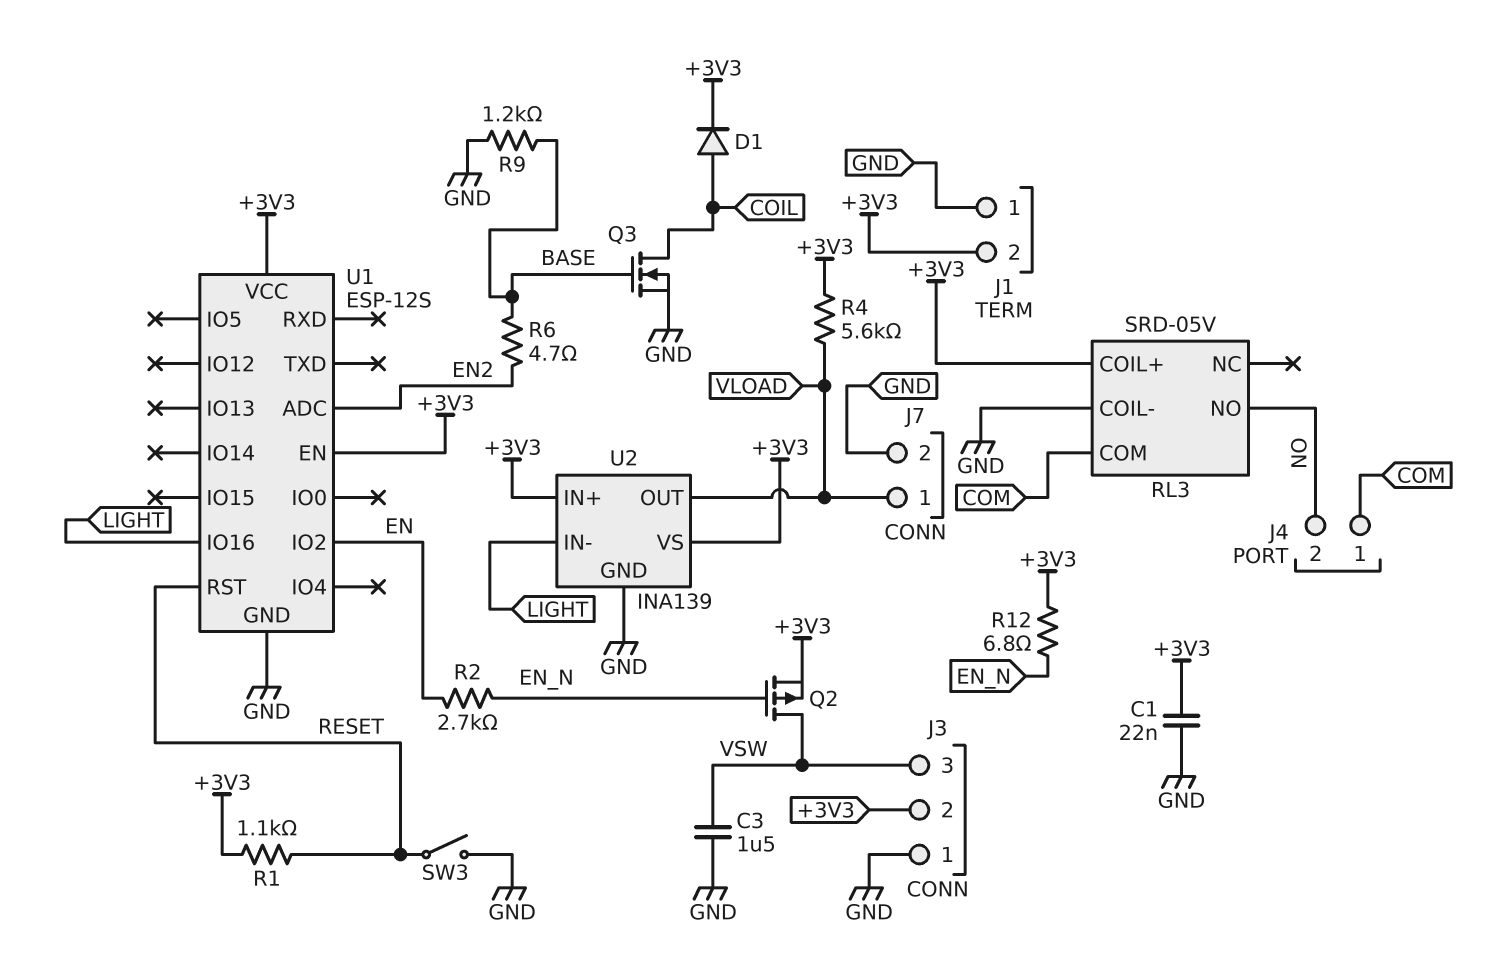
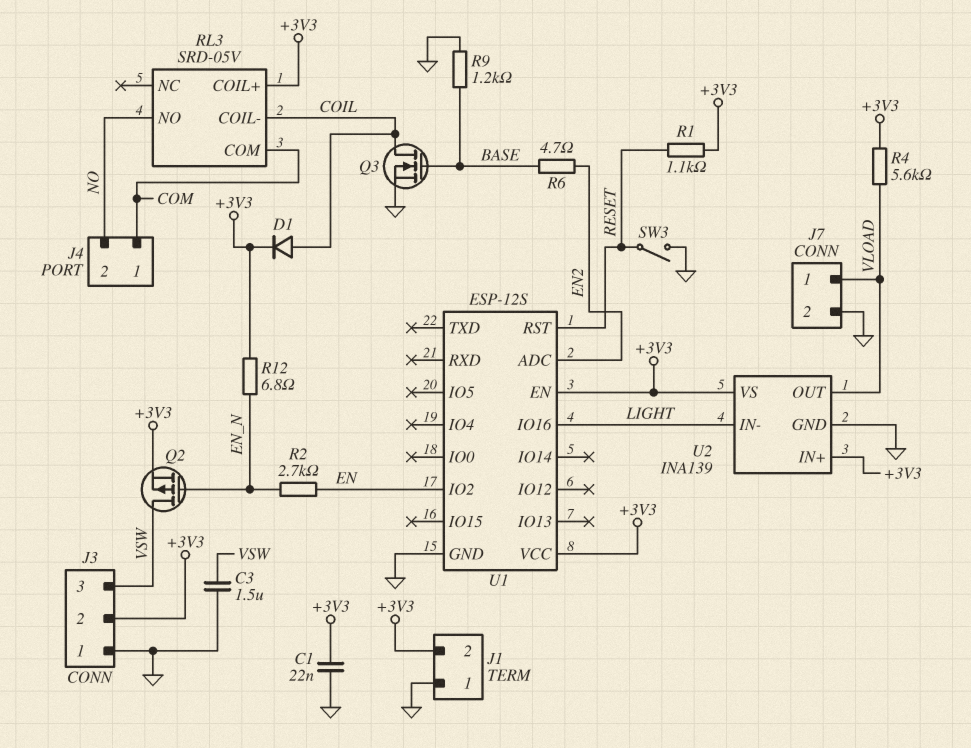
RL3 pin COIL-: GND -> COIL

